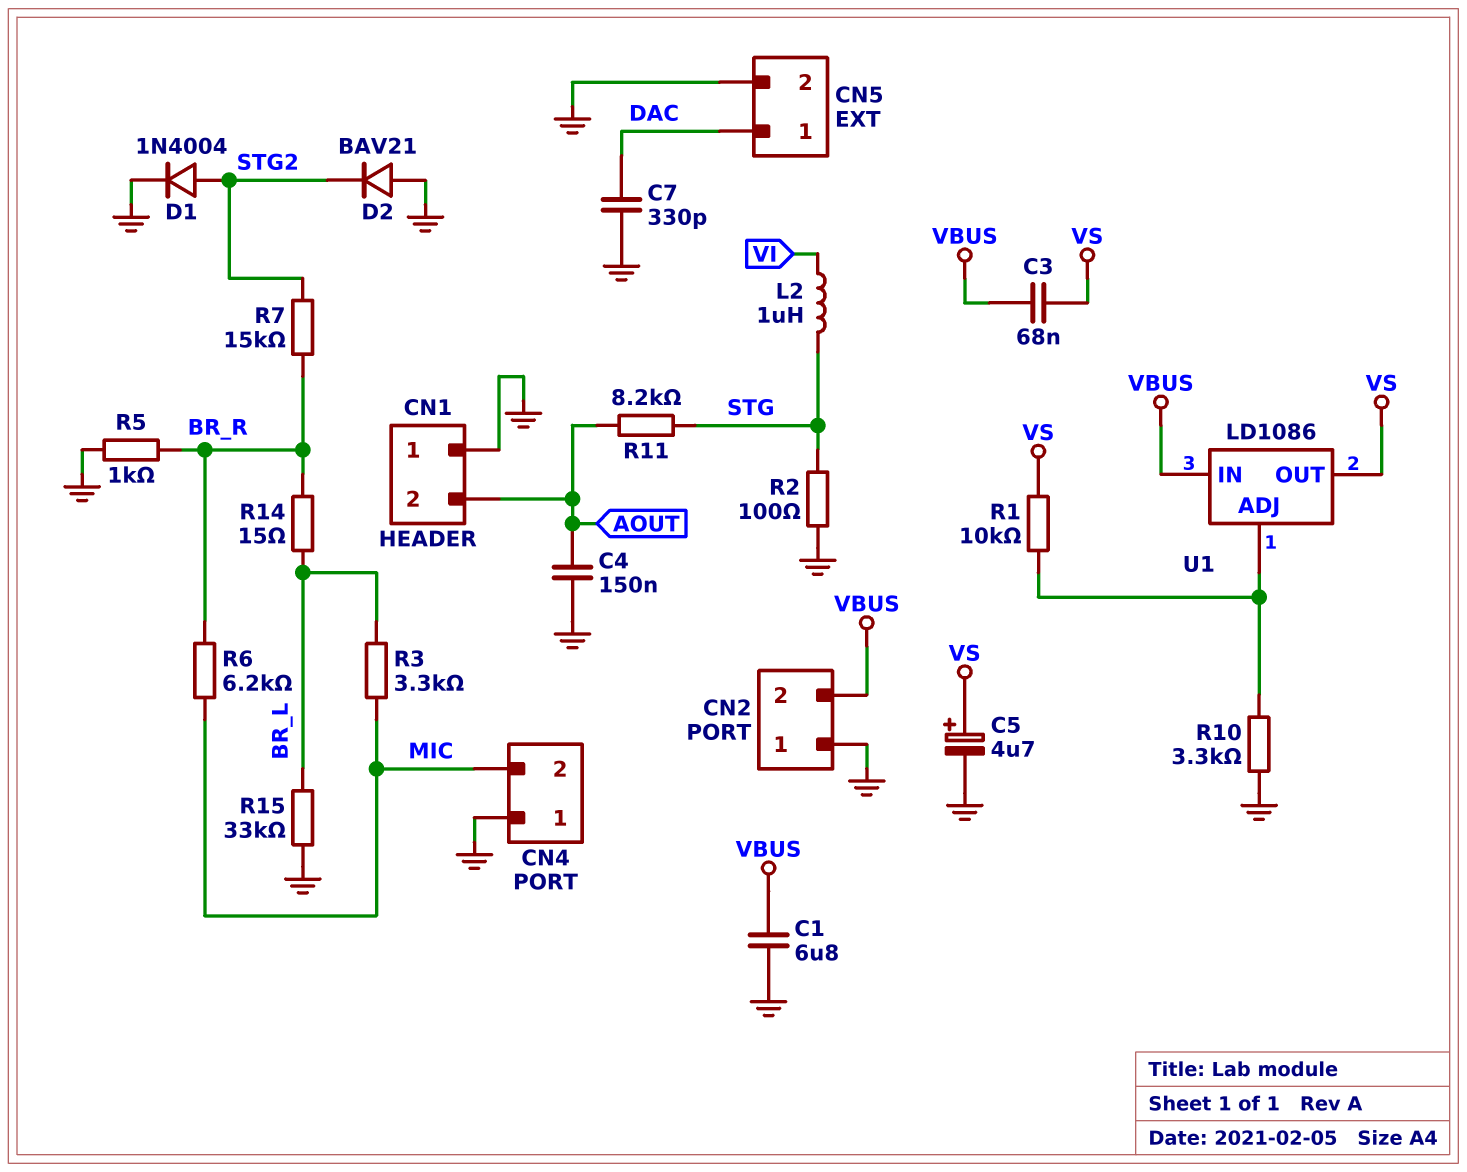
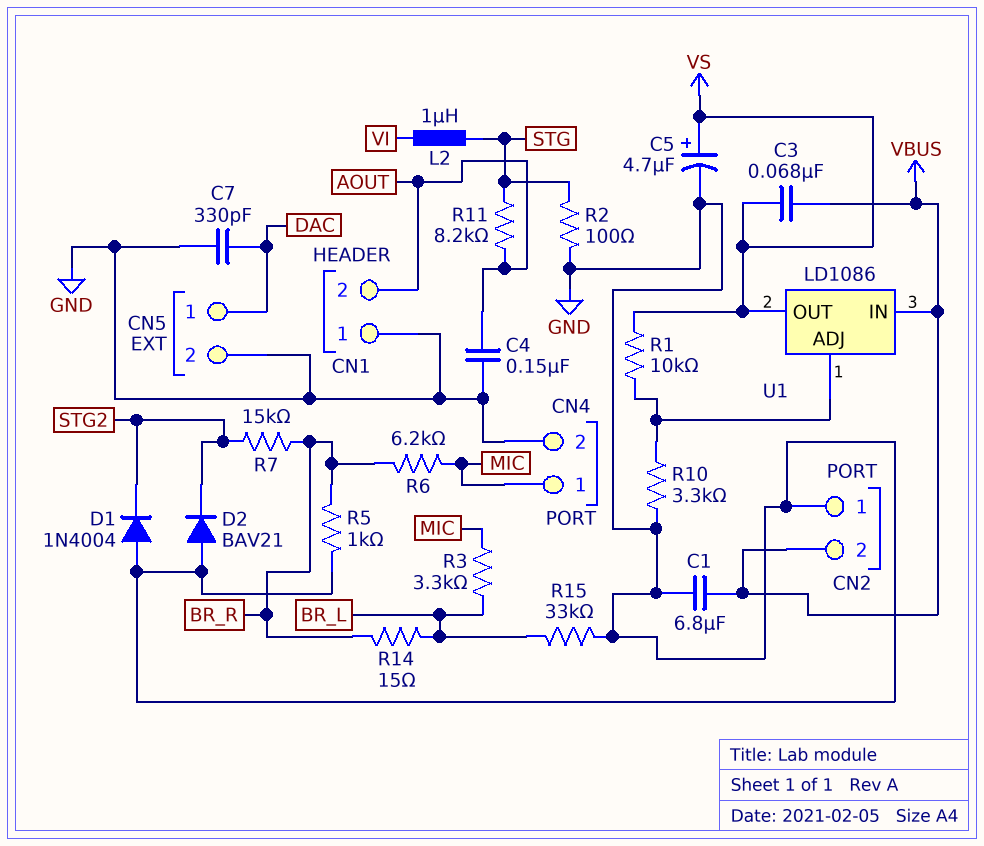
CN4 pin 1: GND -> MIC
CN4 pin 2: MIC -> GND
D1: diode 1N4004 (A STG2, K GND) -> diode 1N4004 (A GND, K STG2)

